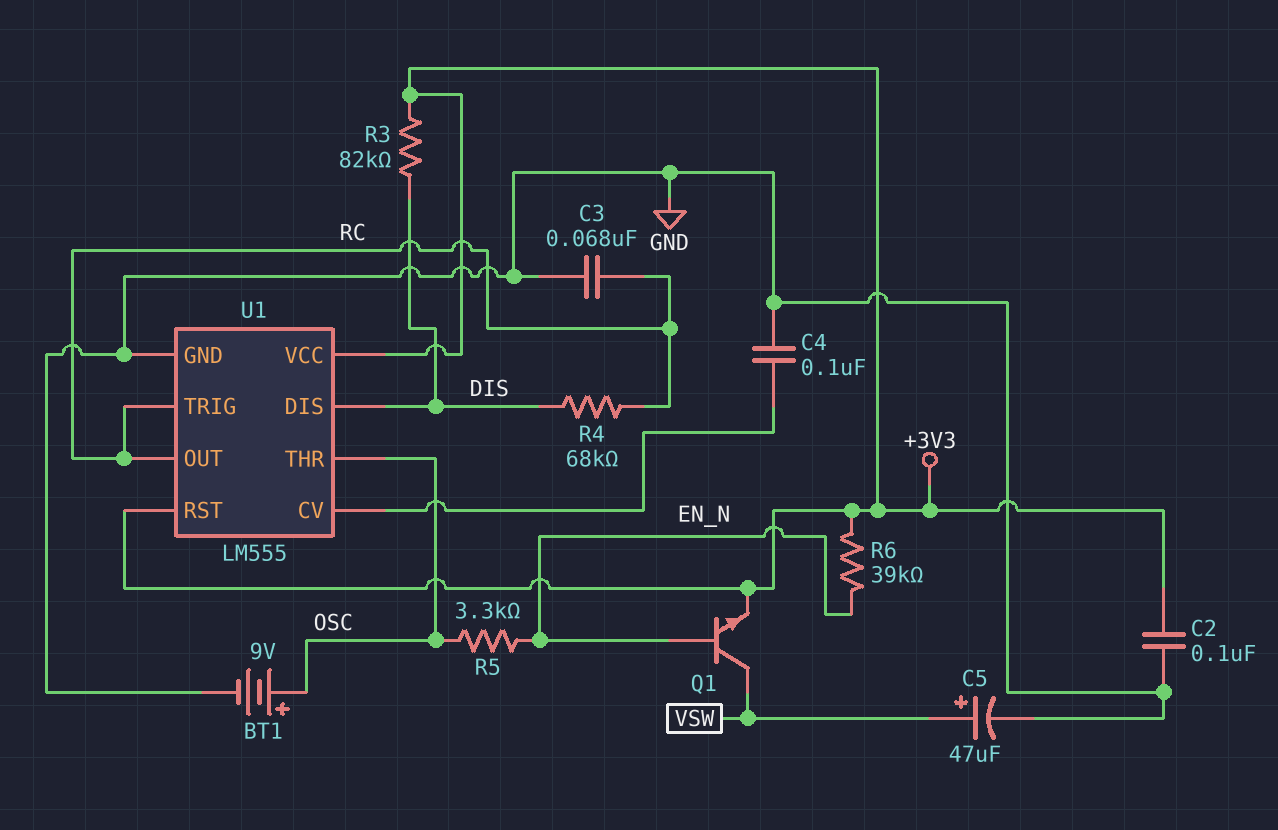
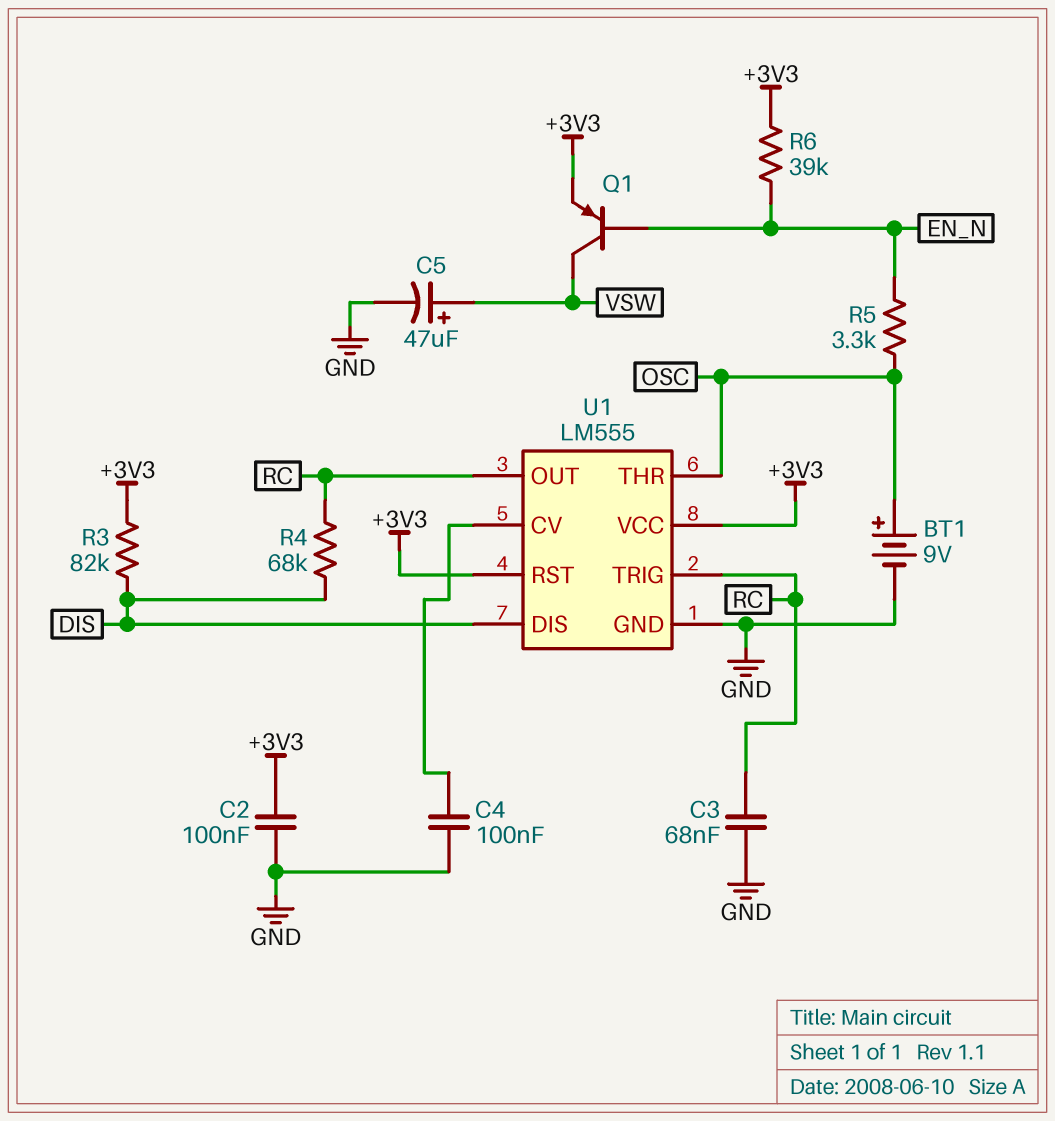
Q1: NPN (B EN_N, C VSW, E +3V3) -> PNP (B EN_N, C VSW, E +3V3)

